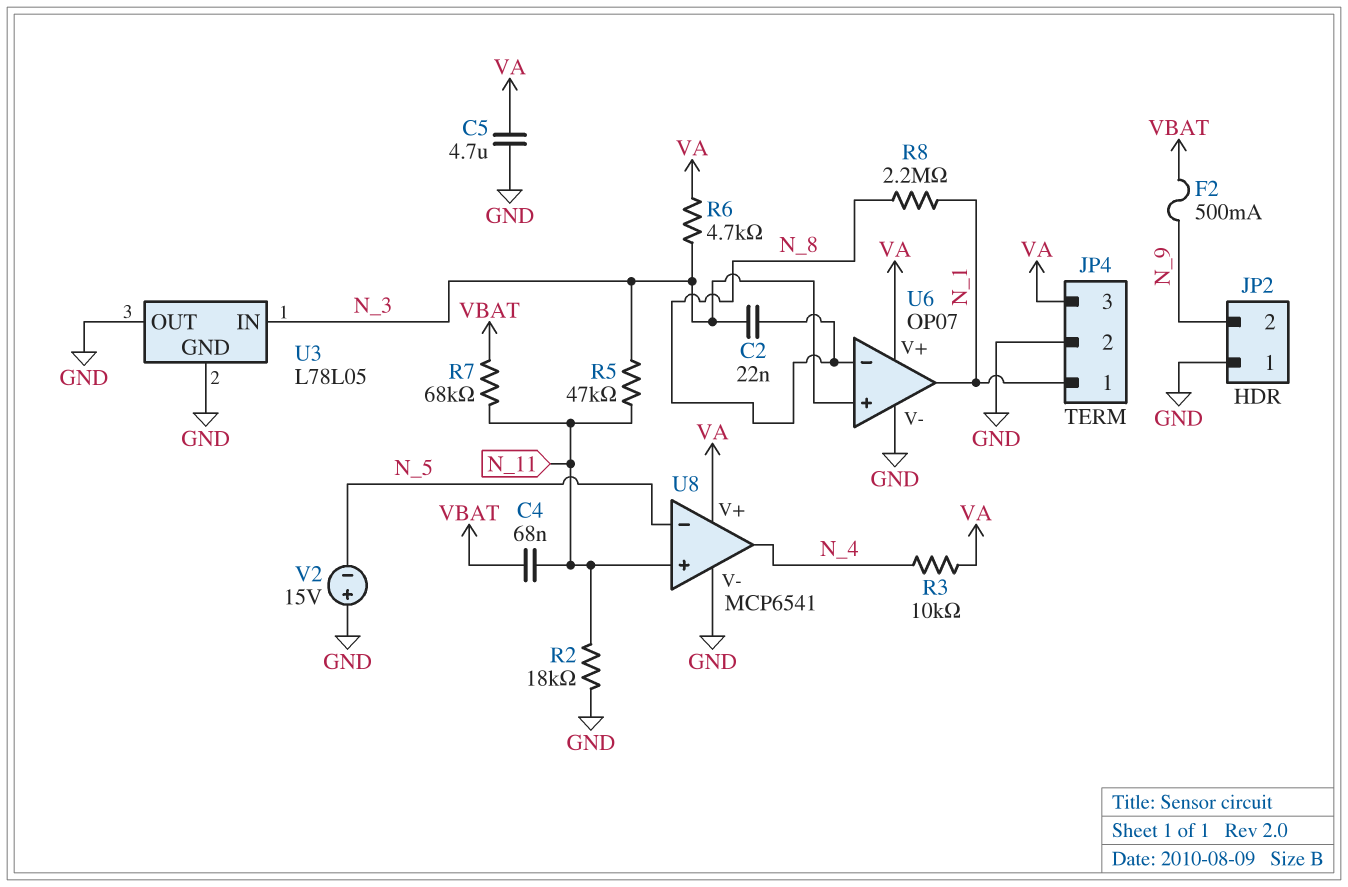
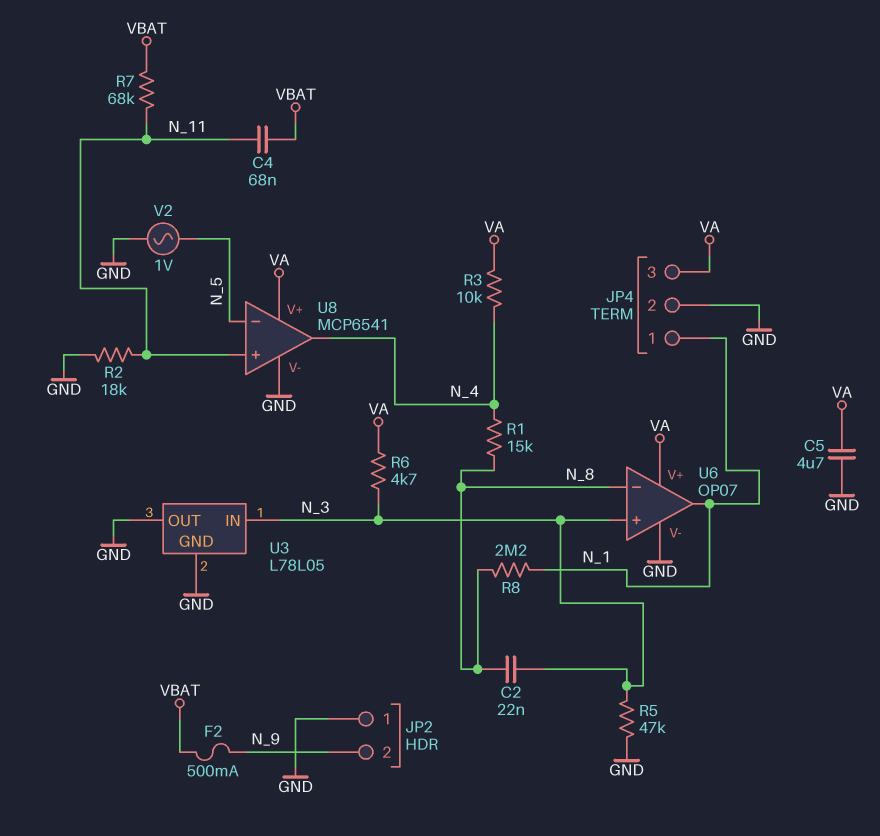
R1: none -> 15k (N_4, N_8)
R5: 47k (N_3, N_11) -> 47k (GND, N_3)
V2: 15V (plus GND, minus N_5) -> AC 1V (GND, N_5)

